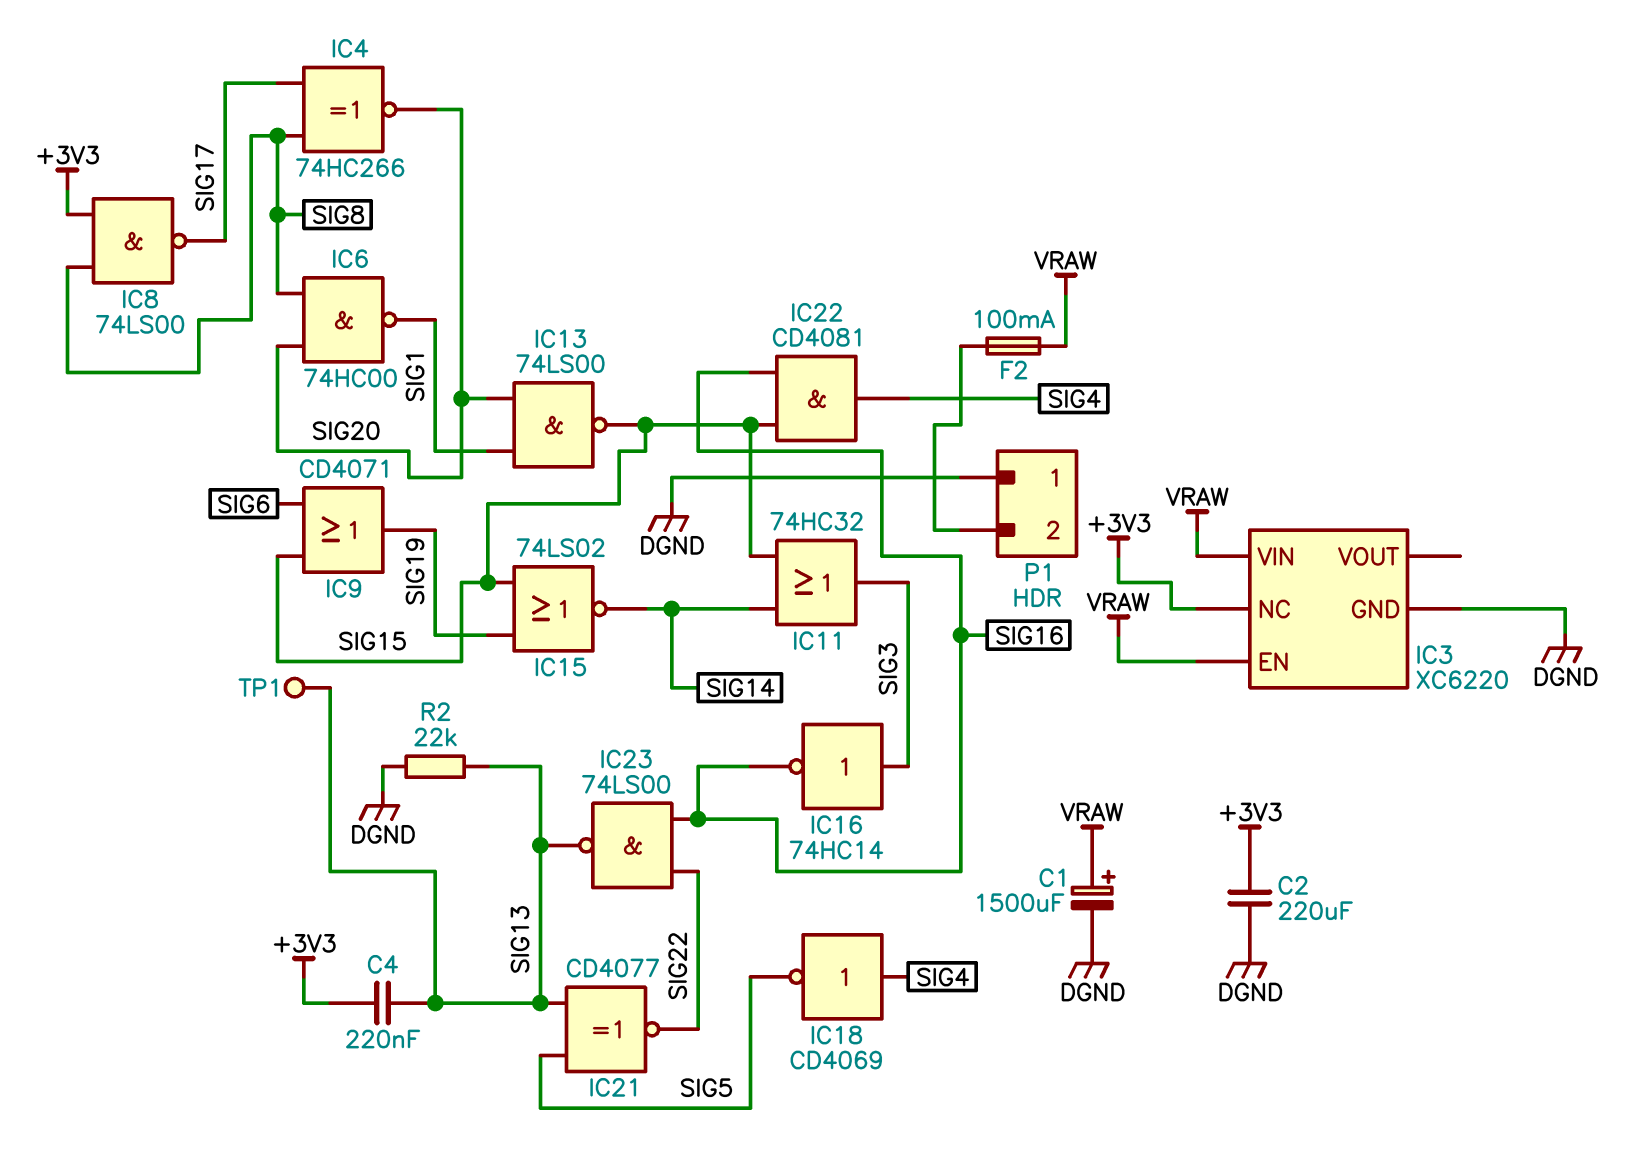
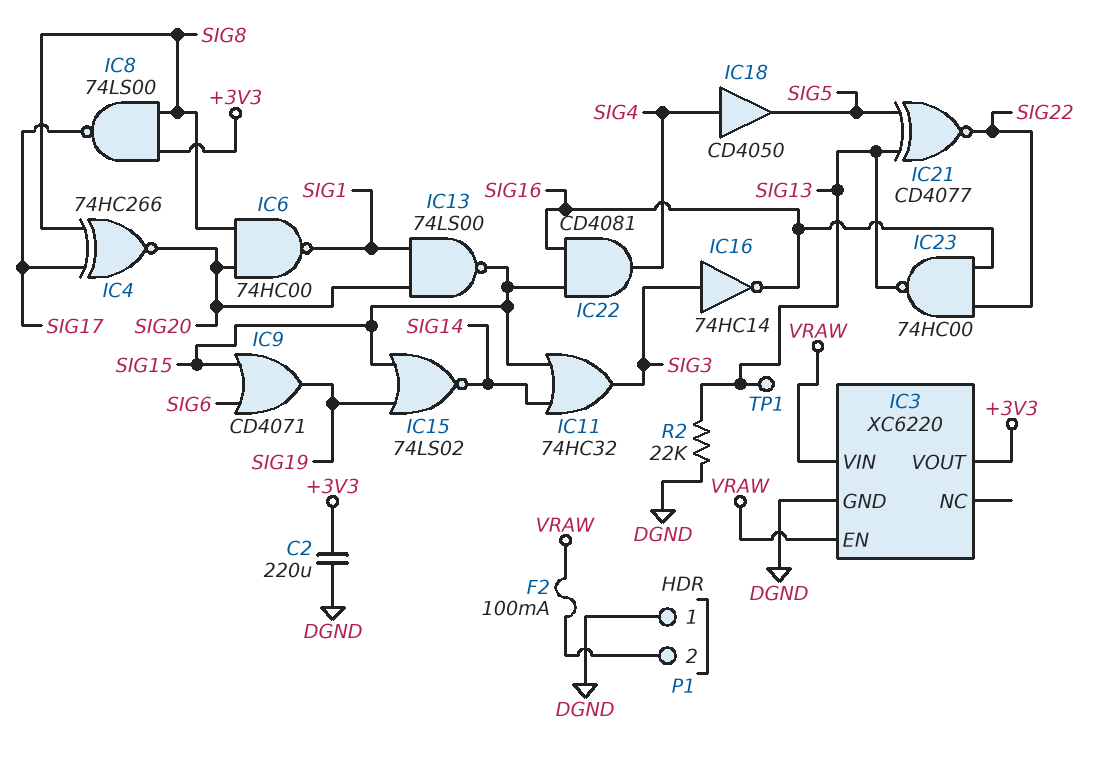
C1: 1500uF (plus VRAW, minus DGND) -> none
C4: 220nF (+3V3, SIG13) -> none
IC3 pin NC: +3V3 -> none
IC3 pin VOUT: none -> +3V3
IC18: NOT CD4069 (in SIG4, out SIG5) -> buffer CD4050 (in SIG4, out SIG5)
IC23: NAND 74LS00 (in SIG16, in SIG22, out SIG13) -> NAND 74HC00 (in SIG16, in SIG22, out SIG13)

